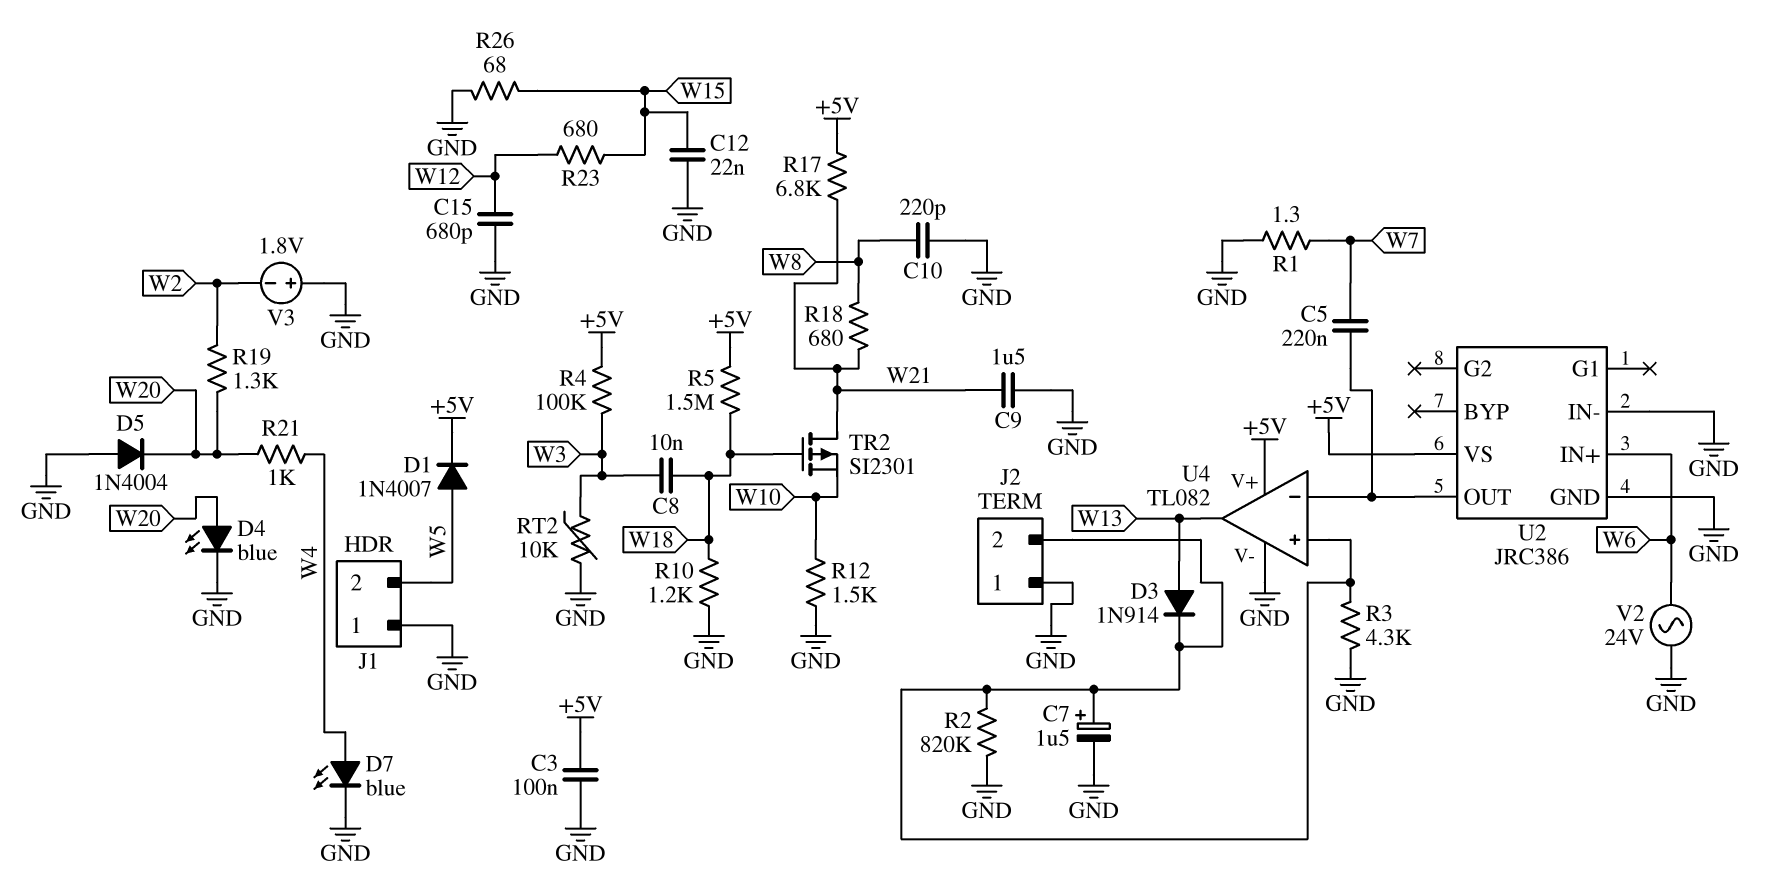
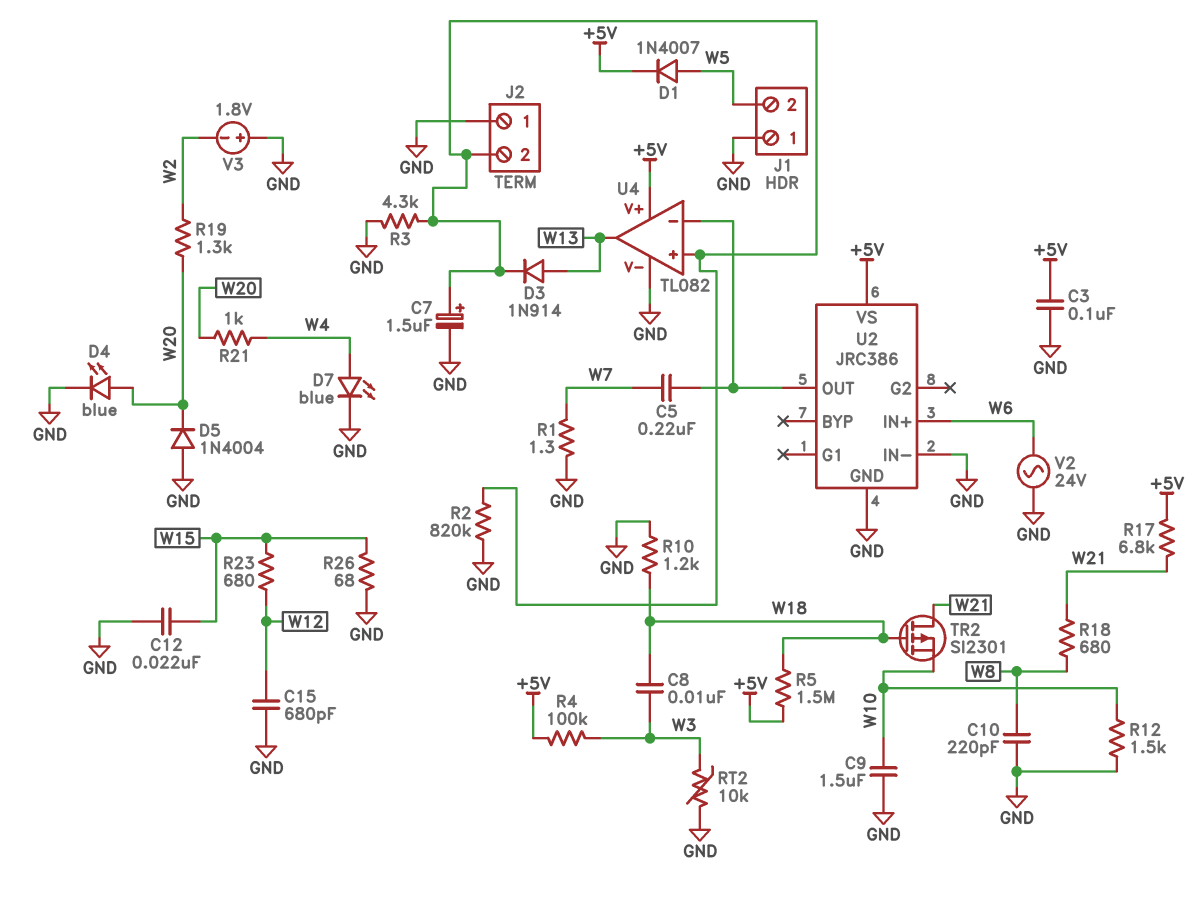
C9: 1.5uF (GND, W21) -> 1.5uF (GND, W10)

